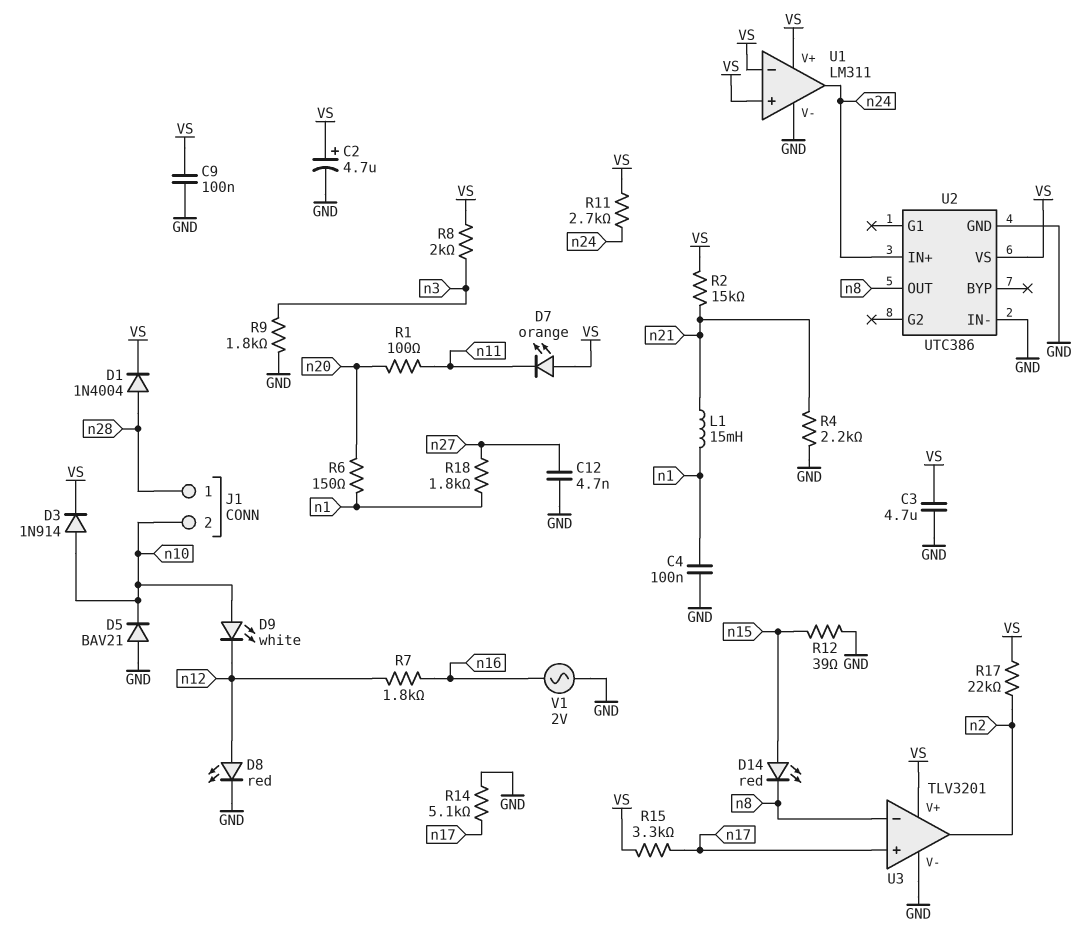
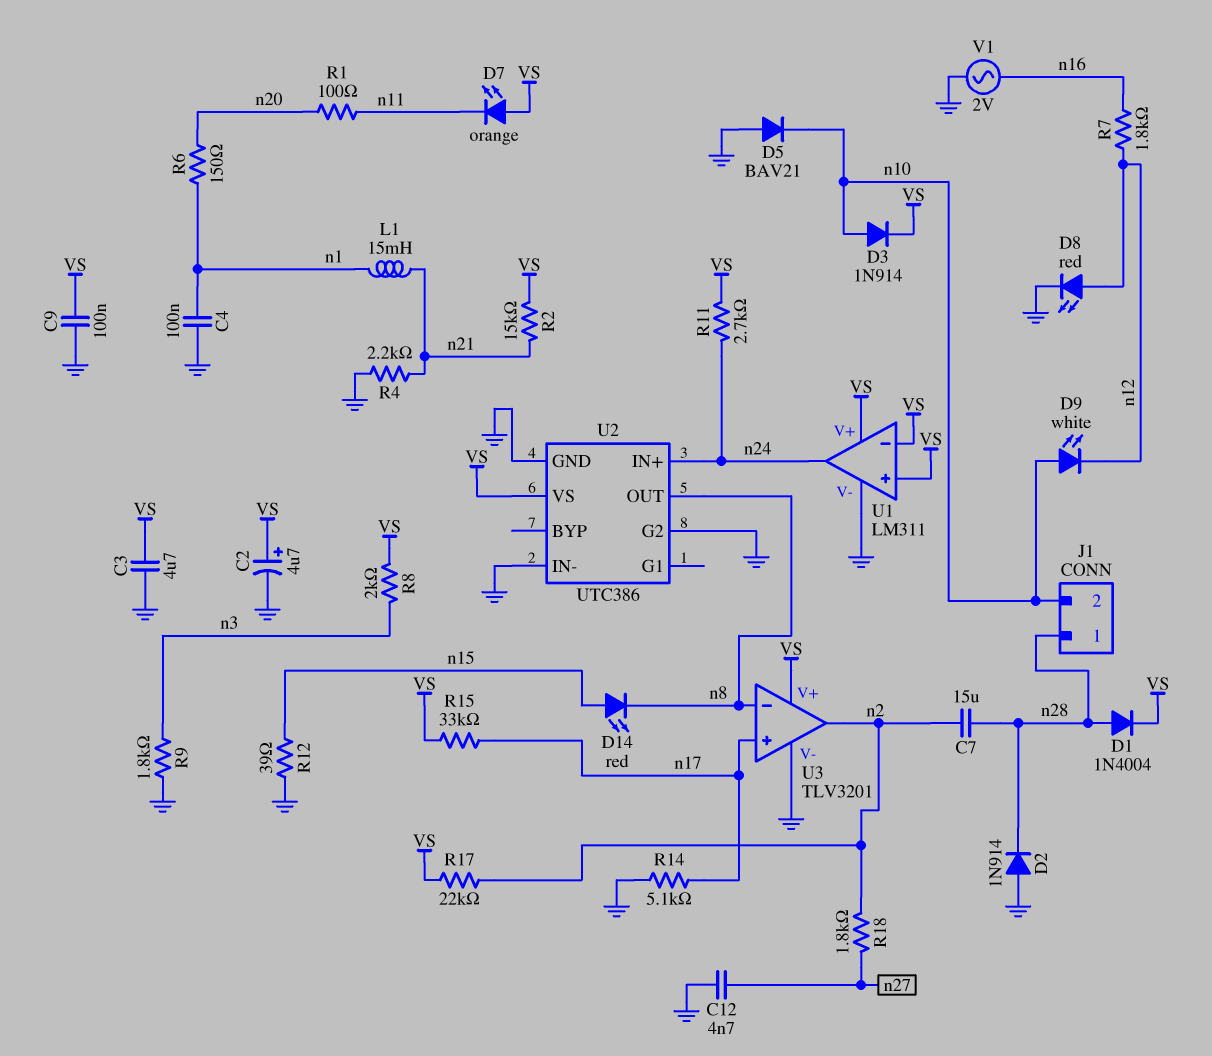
C7: none -> 15uF (n2, n28)
D2: none -> diode 1N914 (A GND, K n28)
R15: 3.3k (VS, n17) -> 33k (VS, n17)
R18: 1.8k (n1, n27) -> 1.8k (n2, n27)
U2 pin G2: none -> GND

